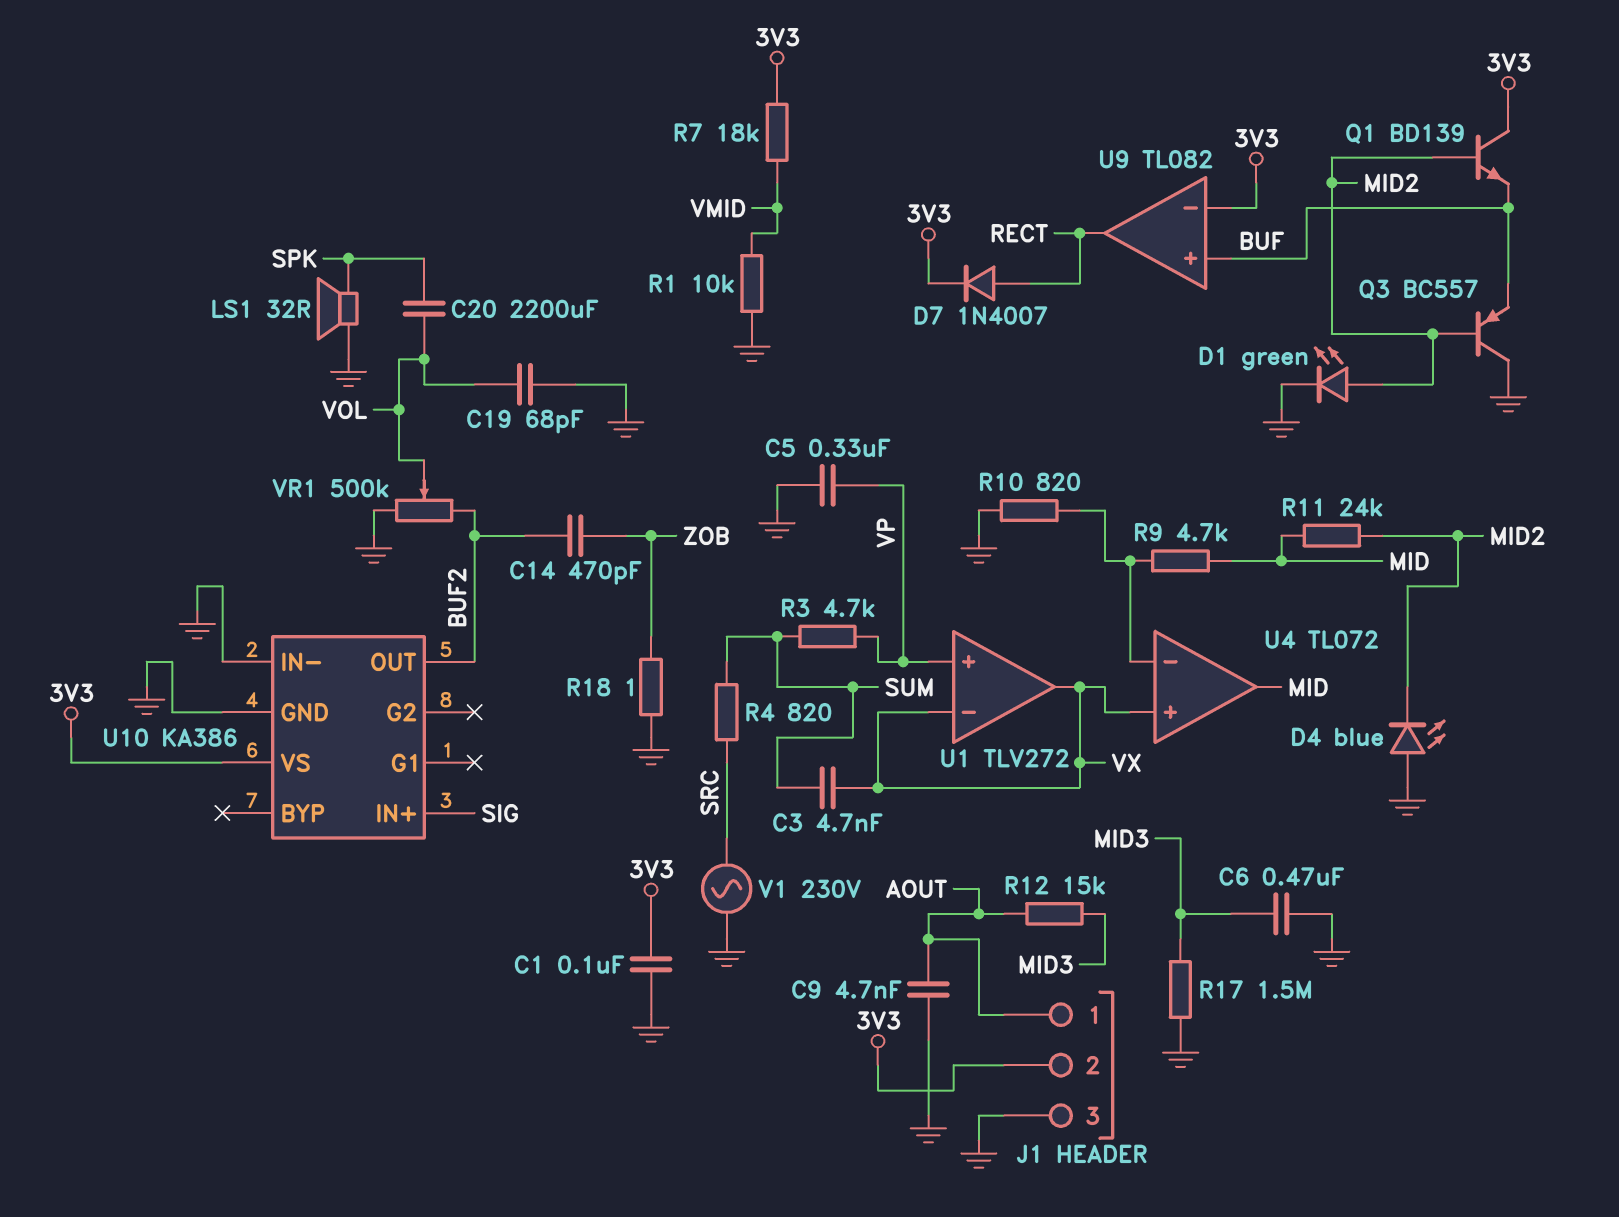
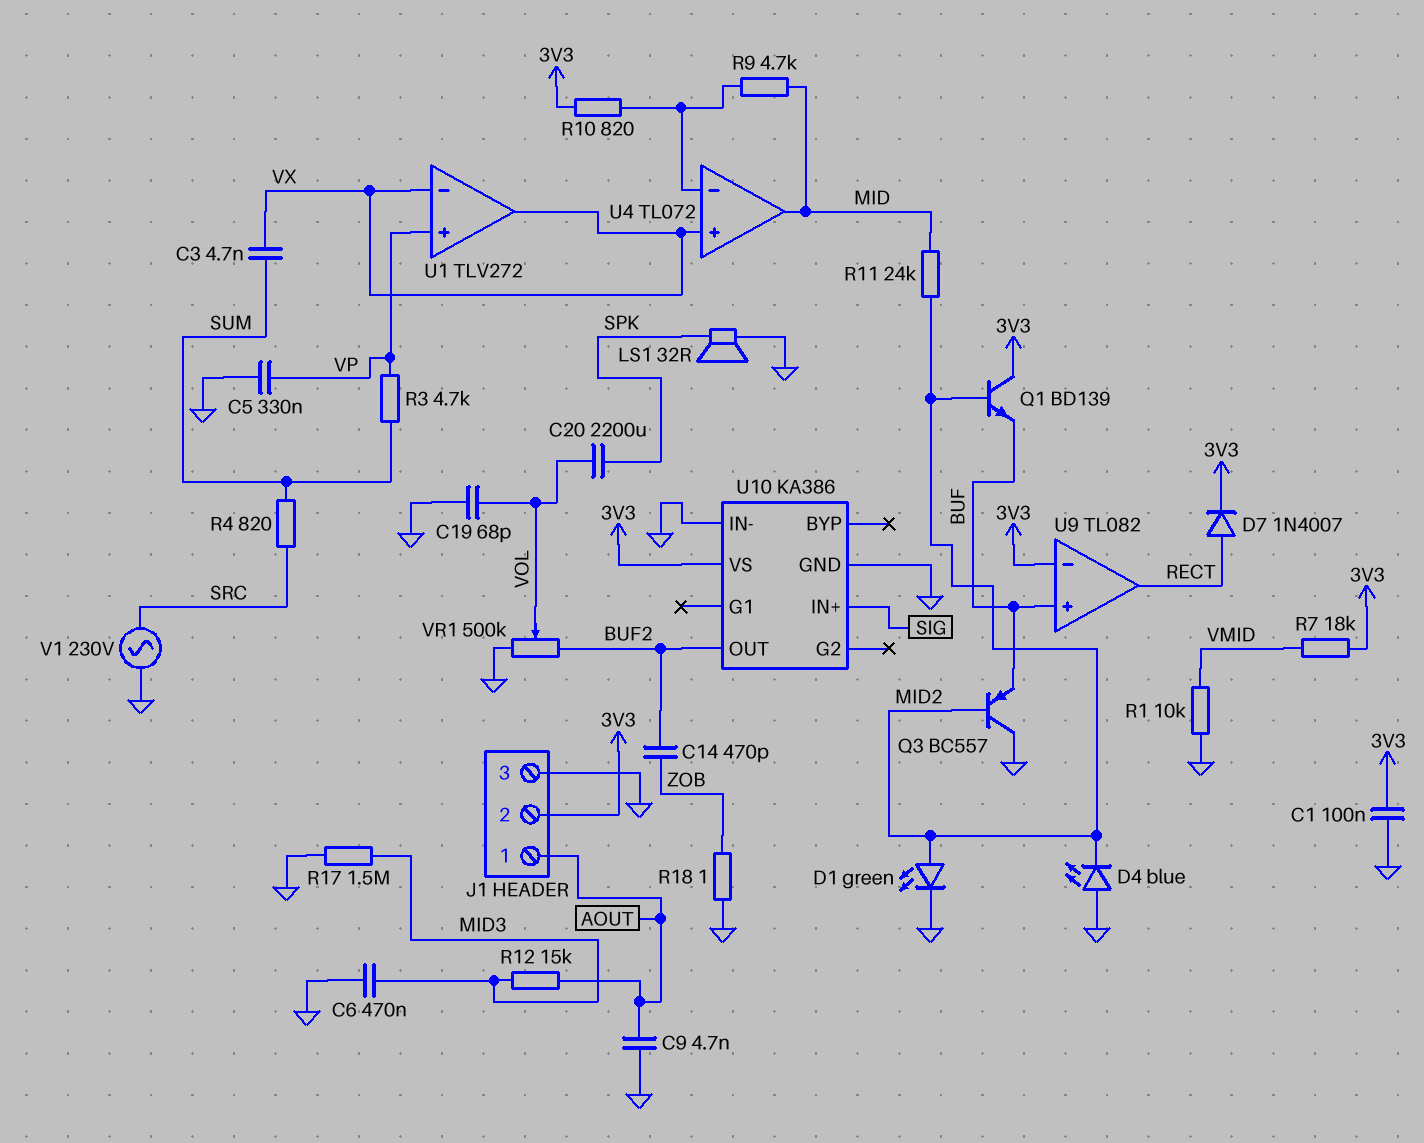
R10: 820 (GND, U4/in-) -> 820 (3V3, U4/in-)

